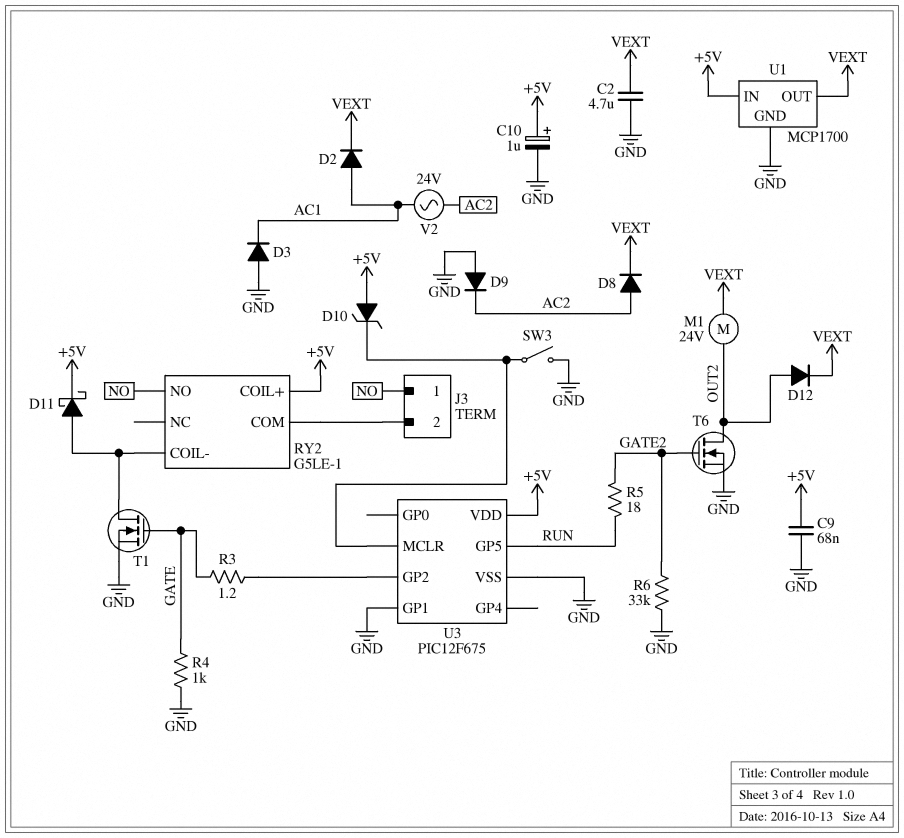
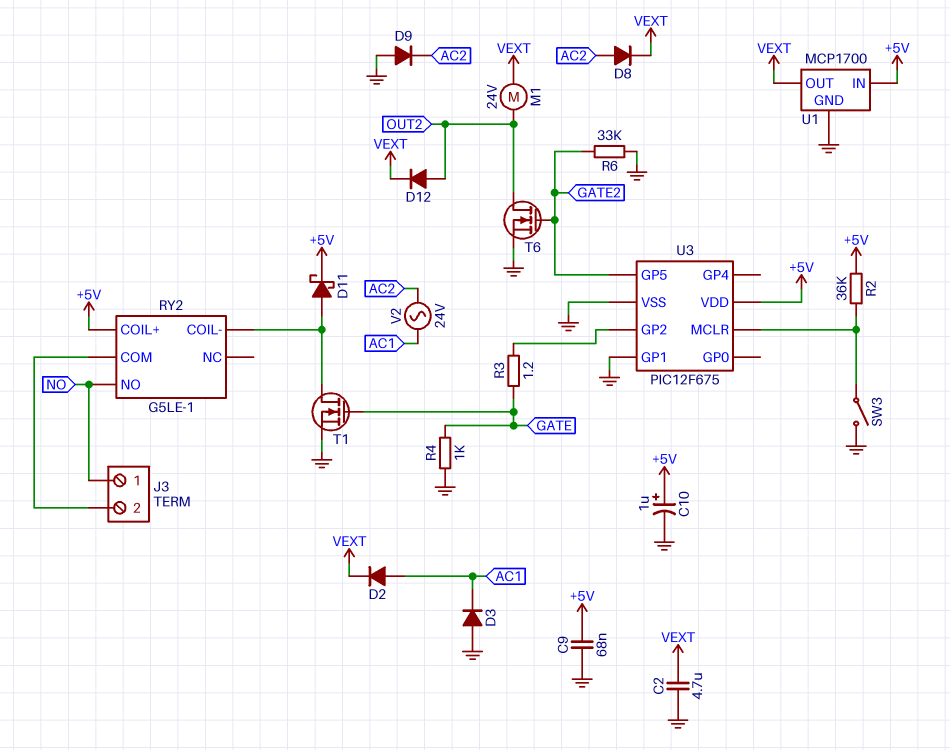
D10: zener (A +5V, K U3/MCLR) -> none
R2: none -> 36k (+5V, U3/MCLR)
R5: 18 (GATE2, RUN) -> none
U3 pin GP5: RUN -> GATE2

